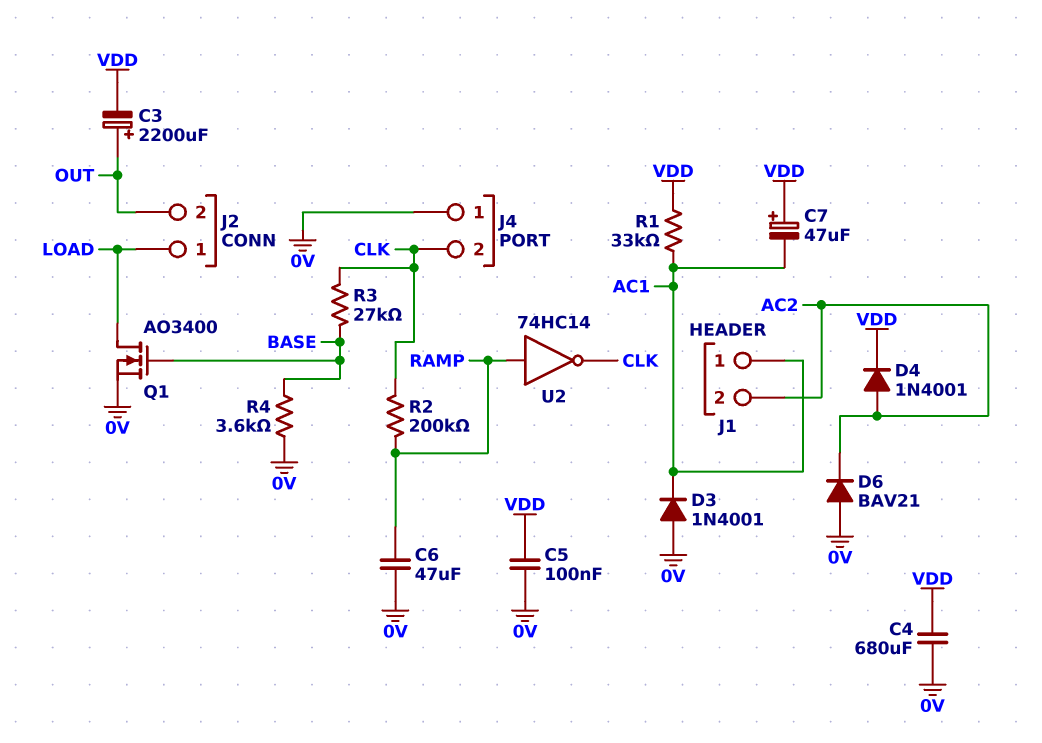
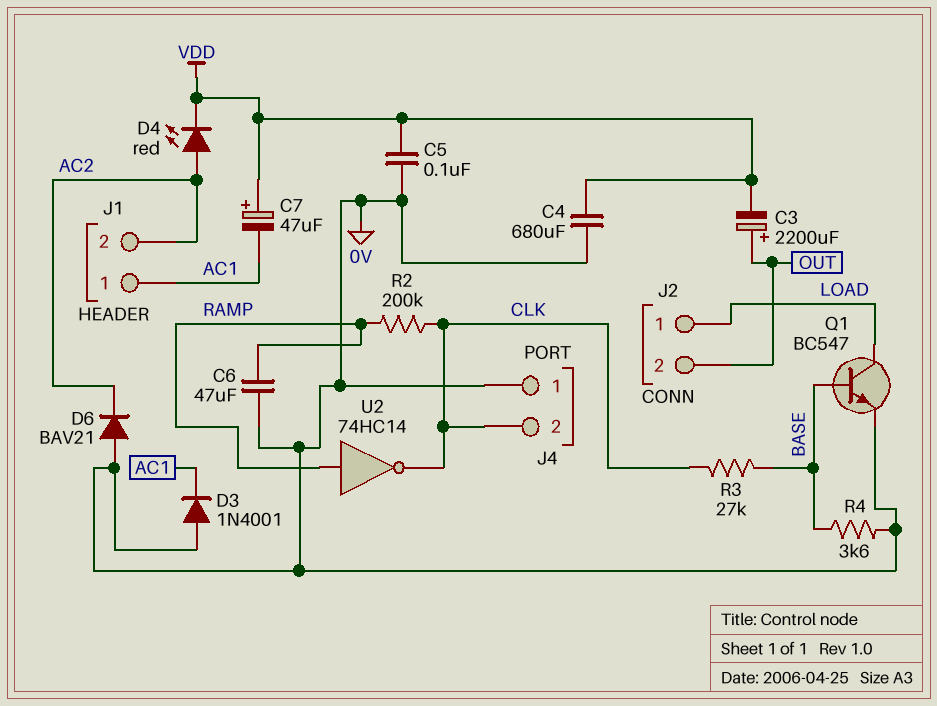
D4: diode 1N4001 (A AC2, K VDD) -> LED red (A AC2, K VDD)
Q1: NMOS AO3400 (G BASE, D LOAD, S 0V) -> NPN BC547 (B BASE, C LOAD, E 0V)
R1: 33k (AC1, VDD) -> none

